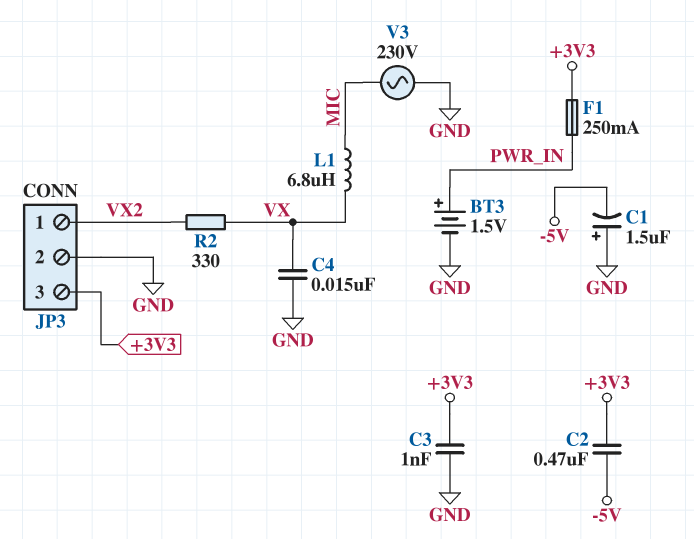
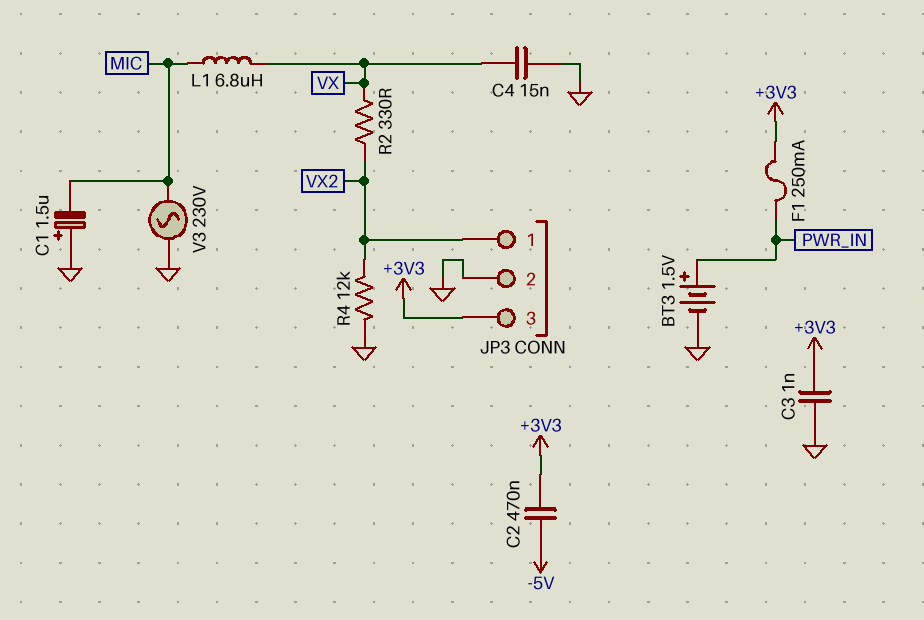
C1: 1.5uF (plus GND, minus -5V) -> 1.5uF (plus GND, minus MIC)
R4: none -> 12k (GND, VX2)

